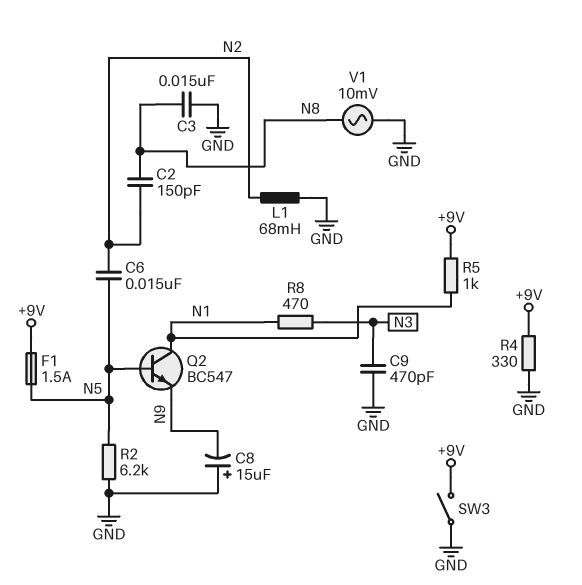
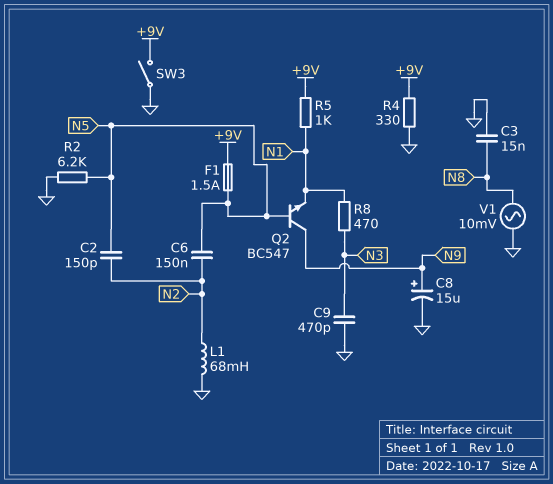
C2: 150pF (N2, N8) -> 150pF (N2, N5)
C6: 15nF (N2, N5) -> 150nF (N2, N5)
C8: 15uF (plus GND, minus N9) -> 15uF (plus N9, minus GND)
Q2: NPN BC547 (B N5, C N1, E N9) -> NPN BC547 (B N5, C N9, E N1)

